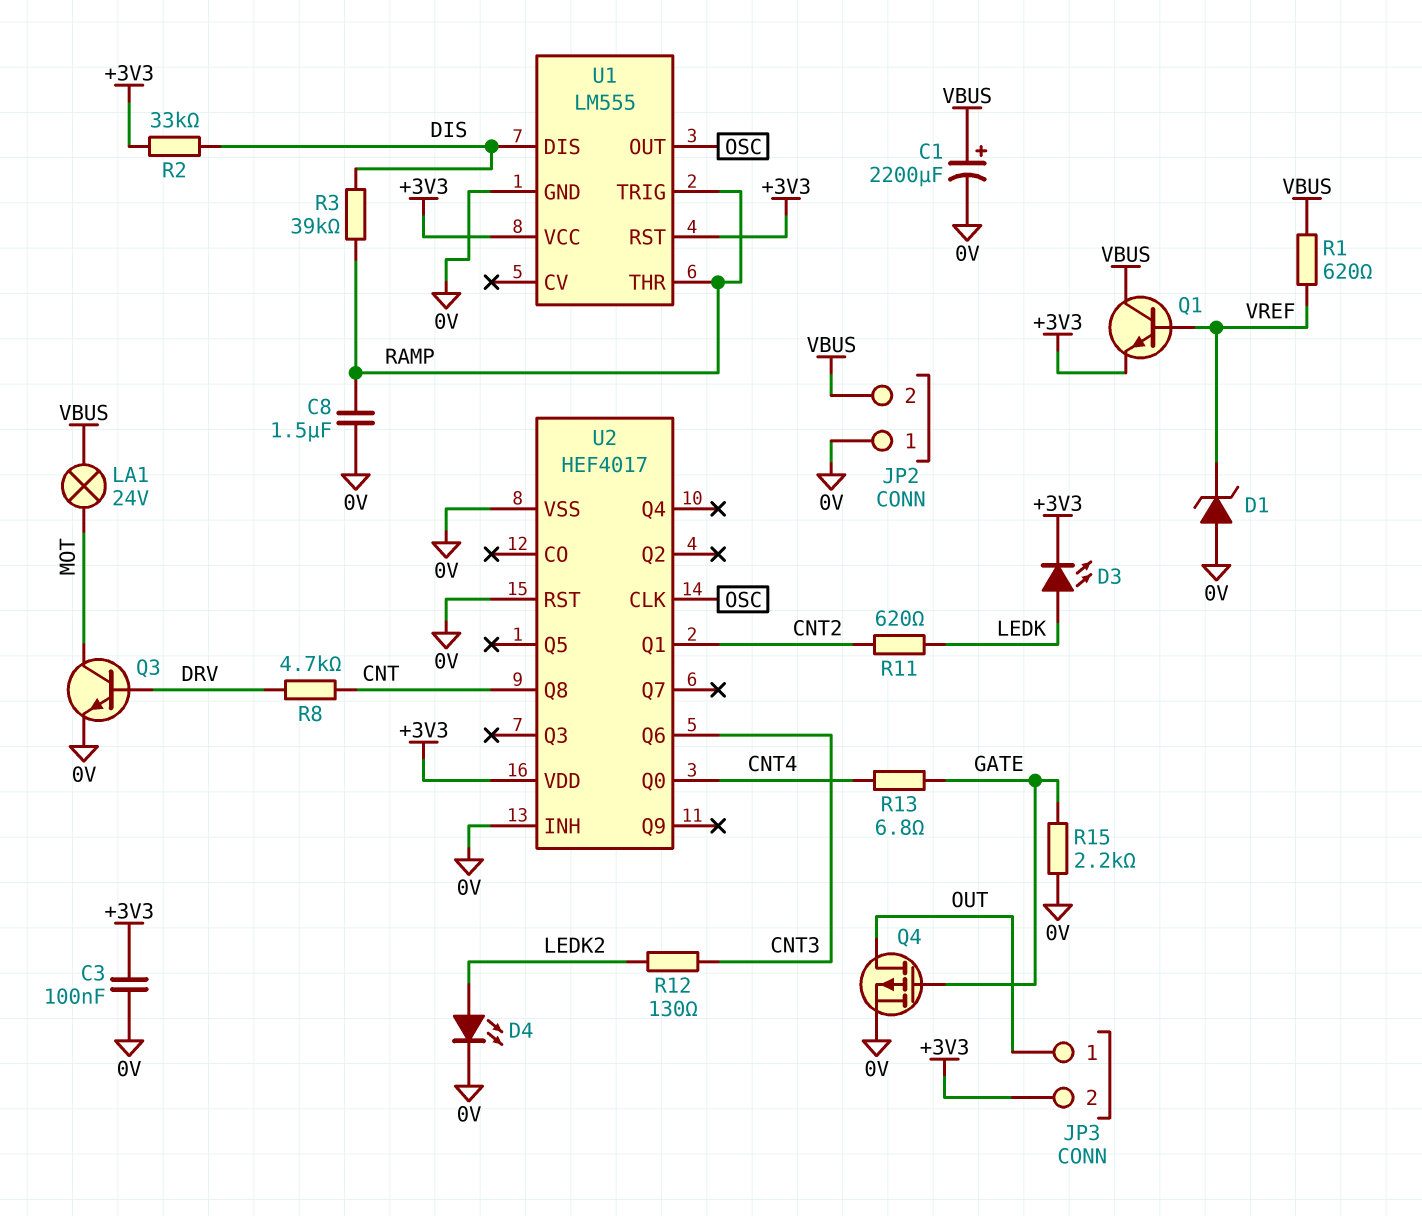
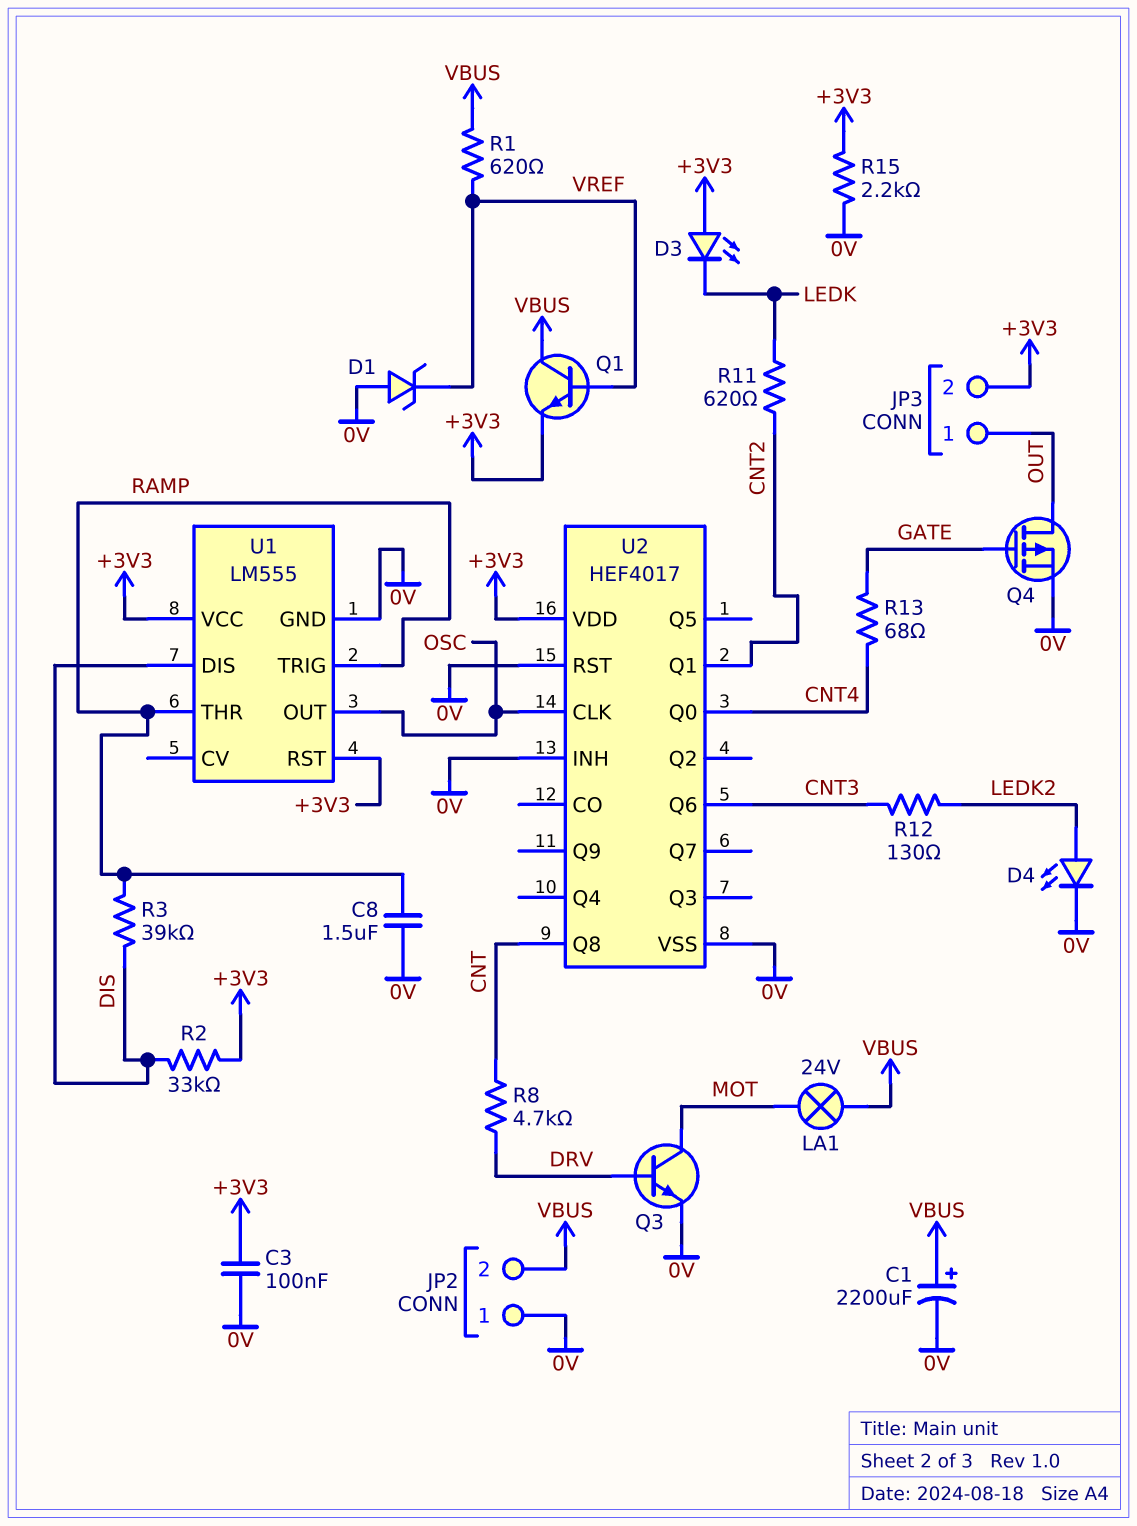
D3: LED (A LEDK, K +3V3) -> LED (A +3V3, K LEDK)
R13: 6.8 (CNT4, GATE) -> 68 (CNT4, GATE)
R15: 2.2k (0V, GATE) -> 2.2k (+3V3, 0V)

